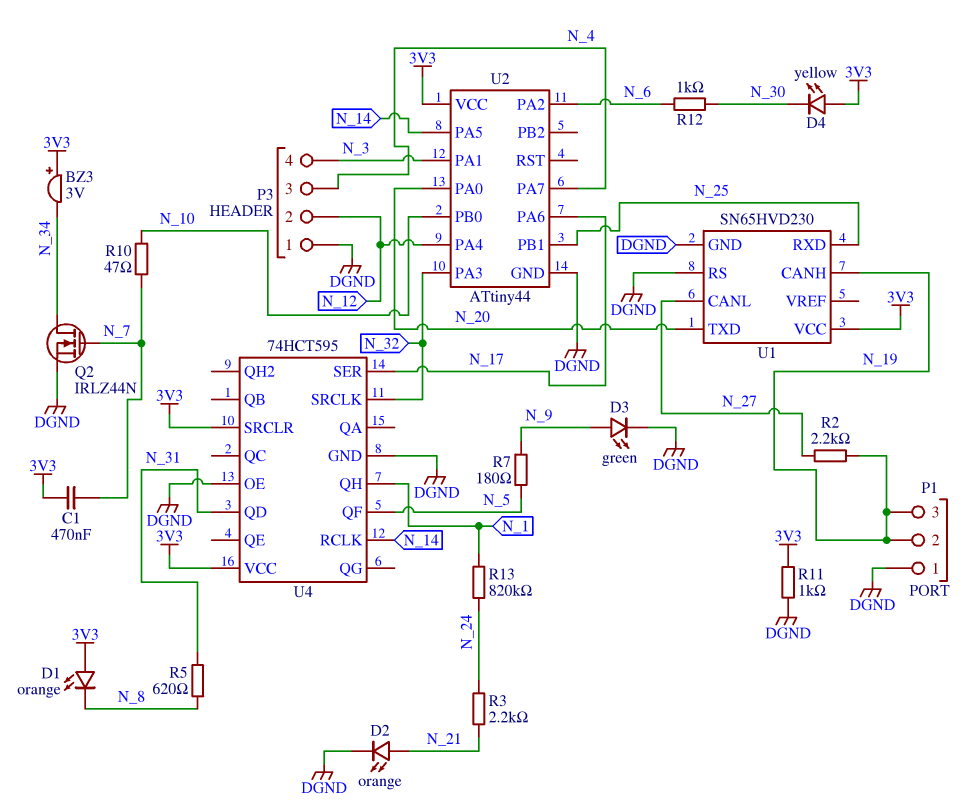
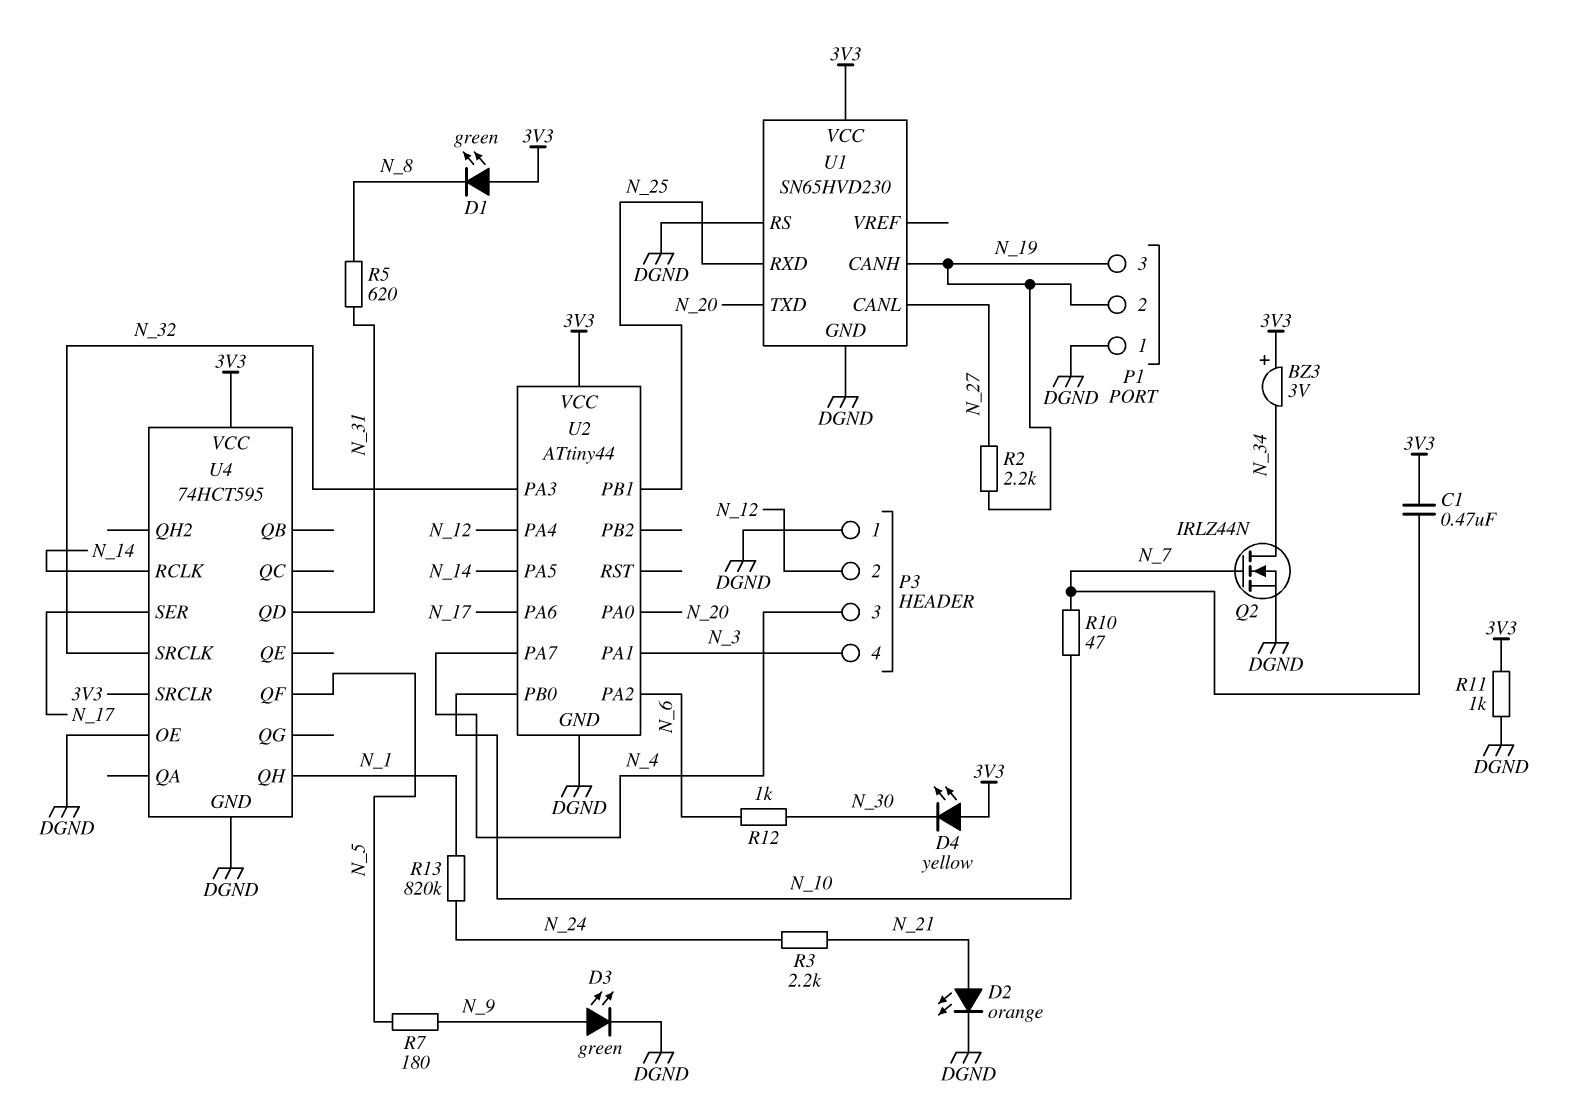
D1: LED orange (A 3V3, K N_8) -> LED green (A 3V3, K N_8)

